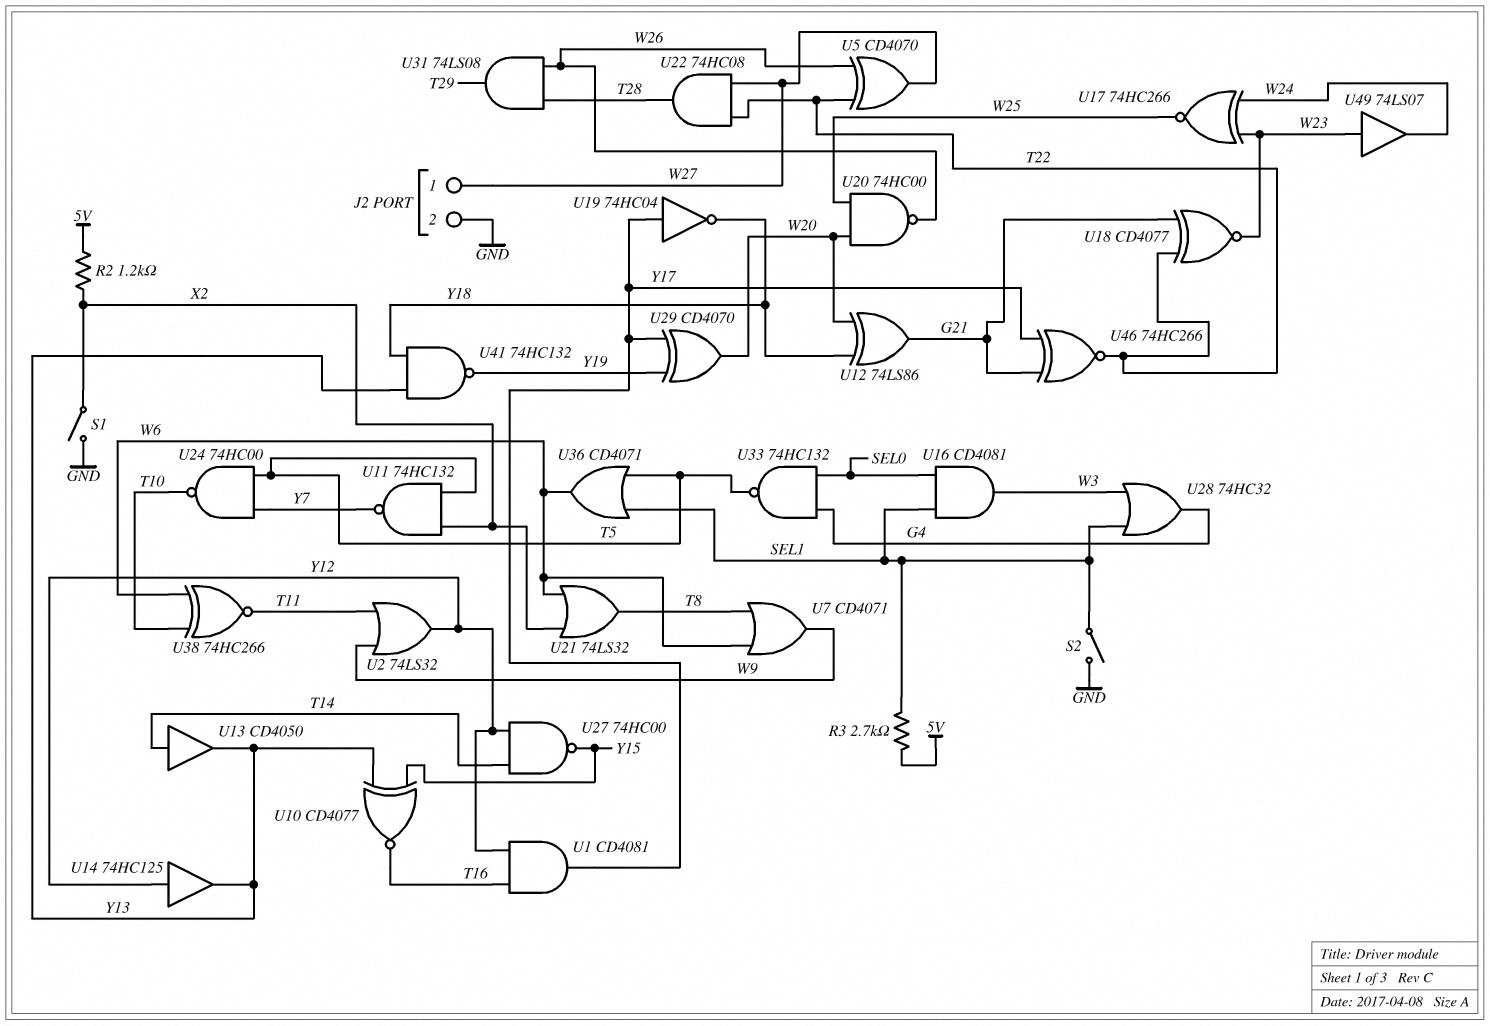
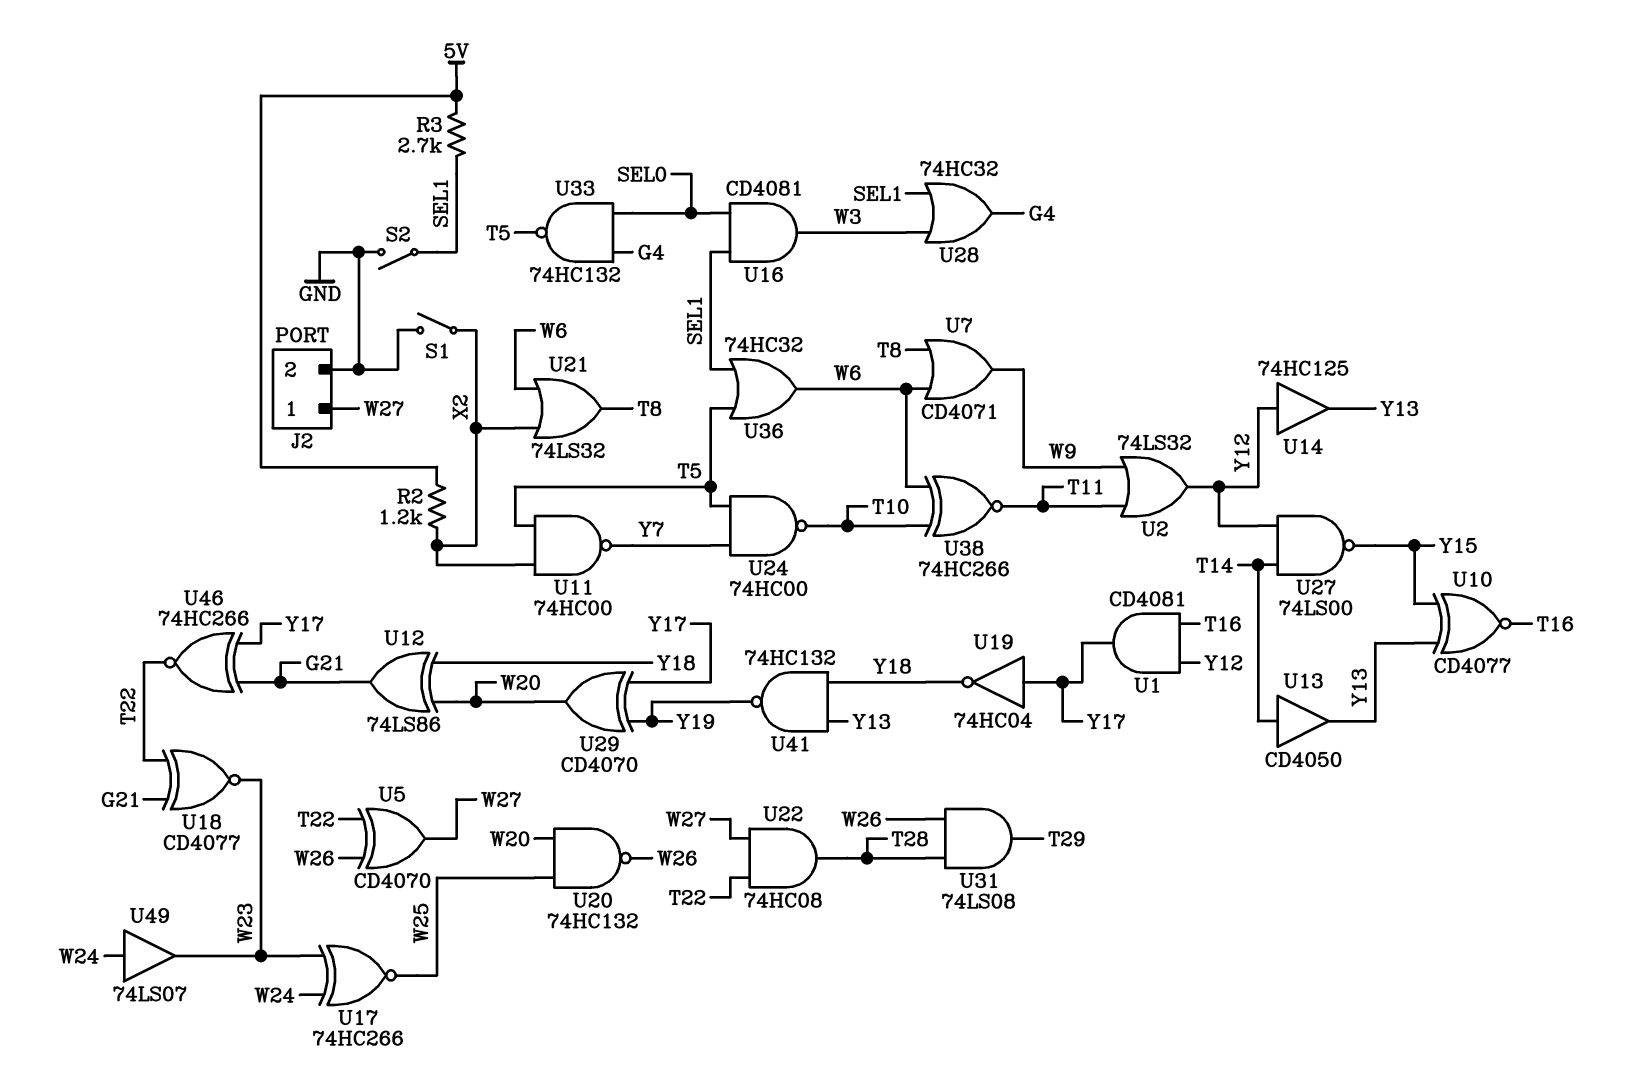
U11: NAND 74HC132 (in T5, in X2, out Y7) -> NAND 74HC00 (in T5, in X2, out Y7)
U20: NAND 74HC00 (in W20, in W25, out W26) -> NAND 74HC132 (in W20, in W25, out W26)
U27: NAND 74HC00 (in T14, in Y12, out Y15) -> NAND 74LS00 (in T14, in Y12, out Y15)
U36: OR CD4071 (in SEL1, in T5, out W6) -> OR 74HC32 (in SEL1, in T5, out W6)
U49: buffer 74LS07 (in W23, out W24) -> buffer 74LS07 (in W24, out W23)

